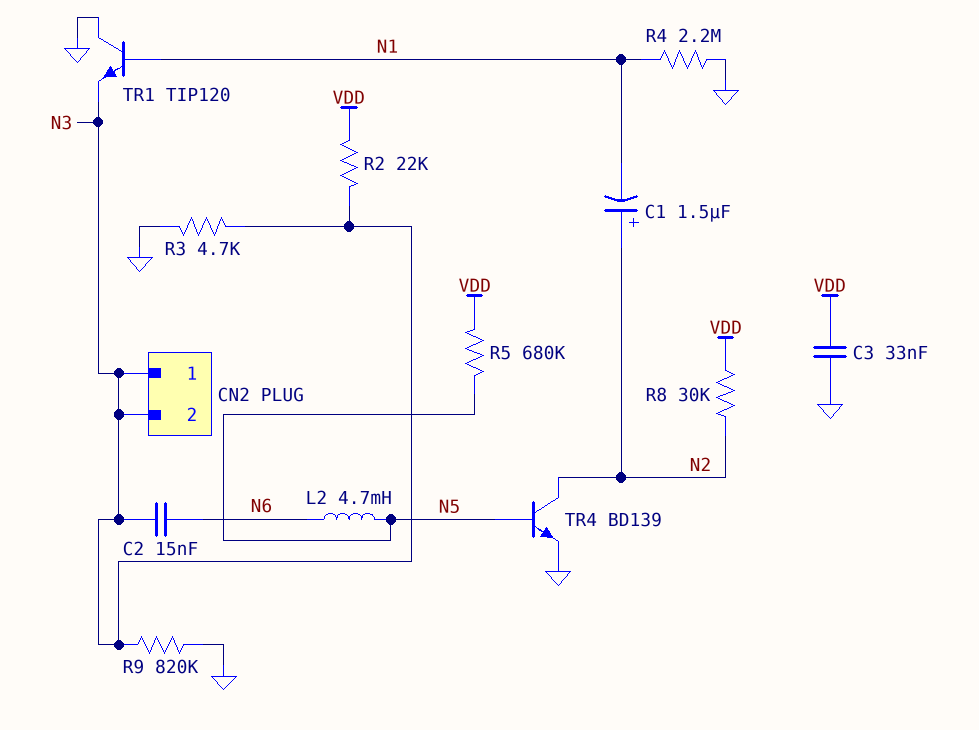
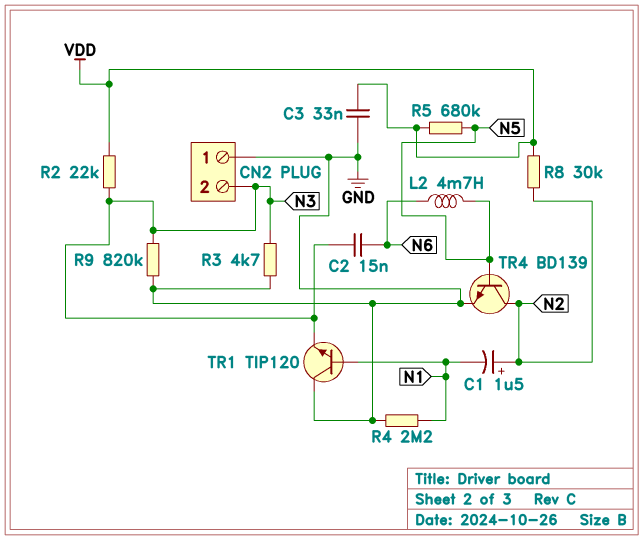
CN2 pin 1: N3 -> GND

